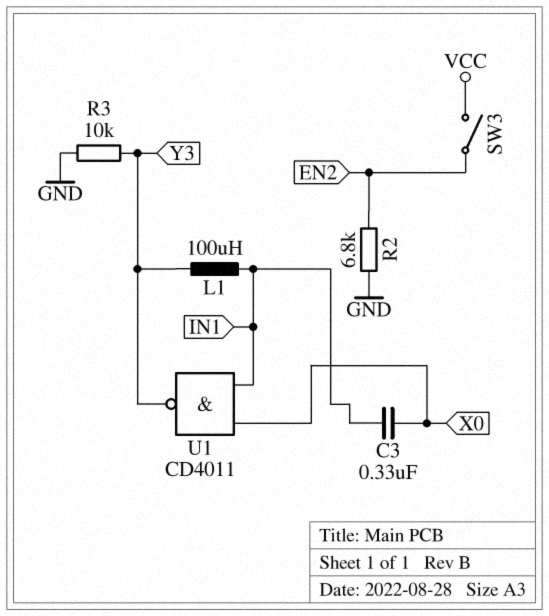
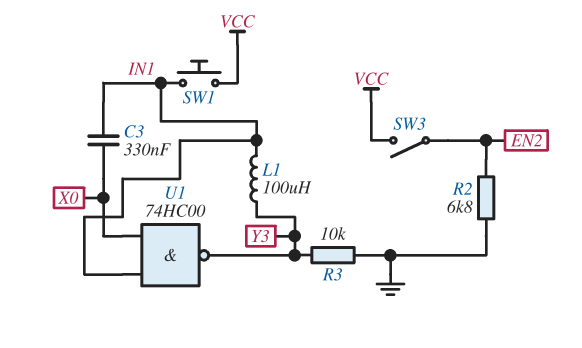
SW1: none -> button (IN1, VCC)
U1: NAND CD4011 (in IN1, in X0, out Y3) -> NAND 74HC00 (in IN1, in X0, out Y3)

